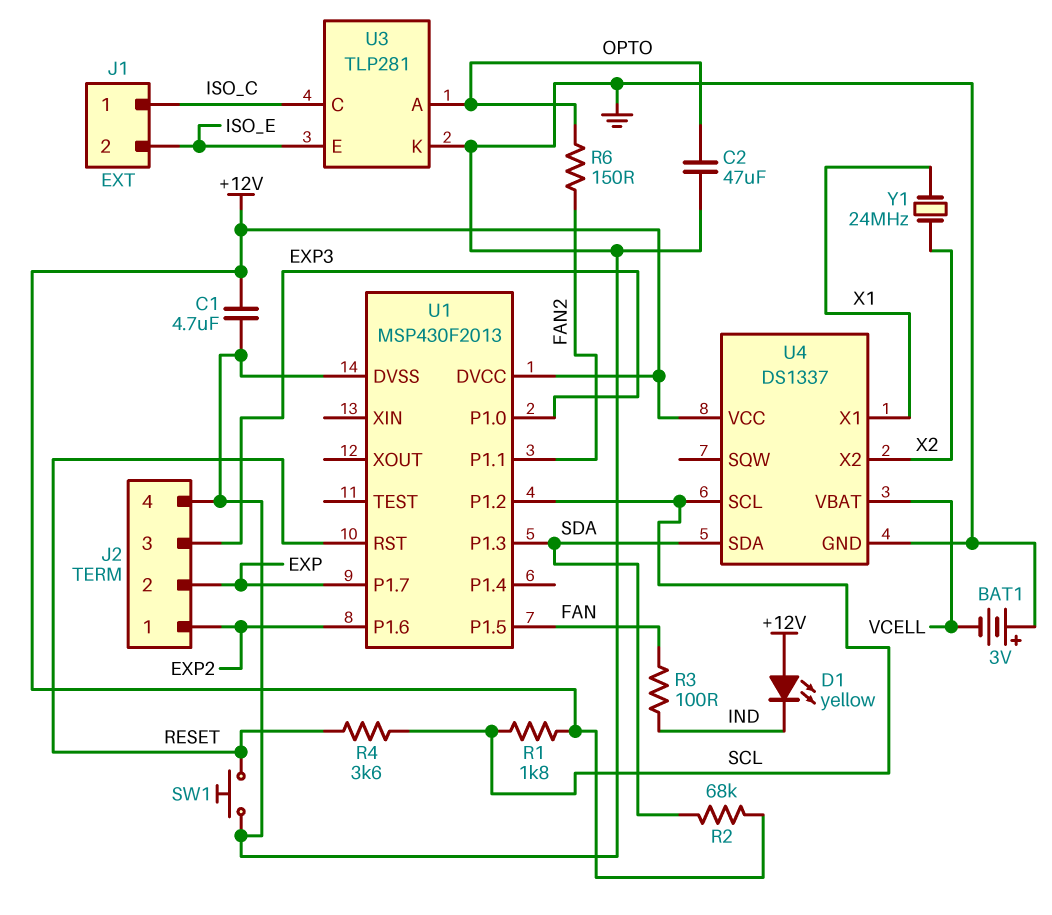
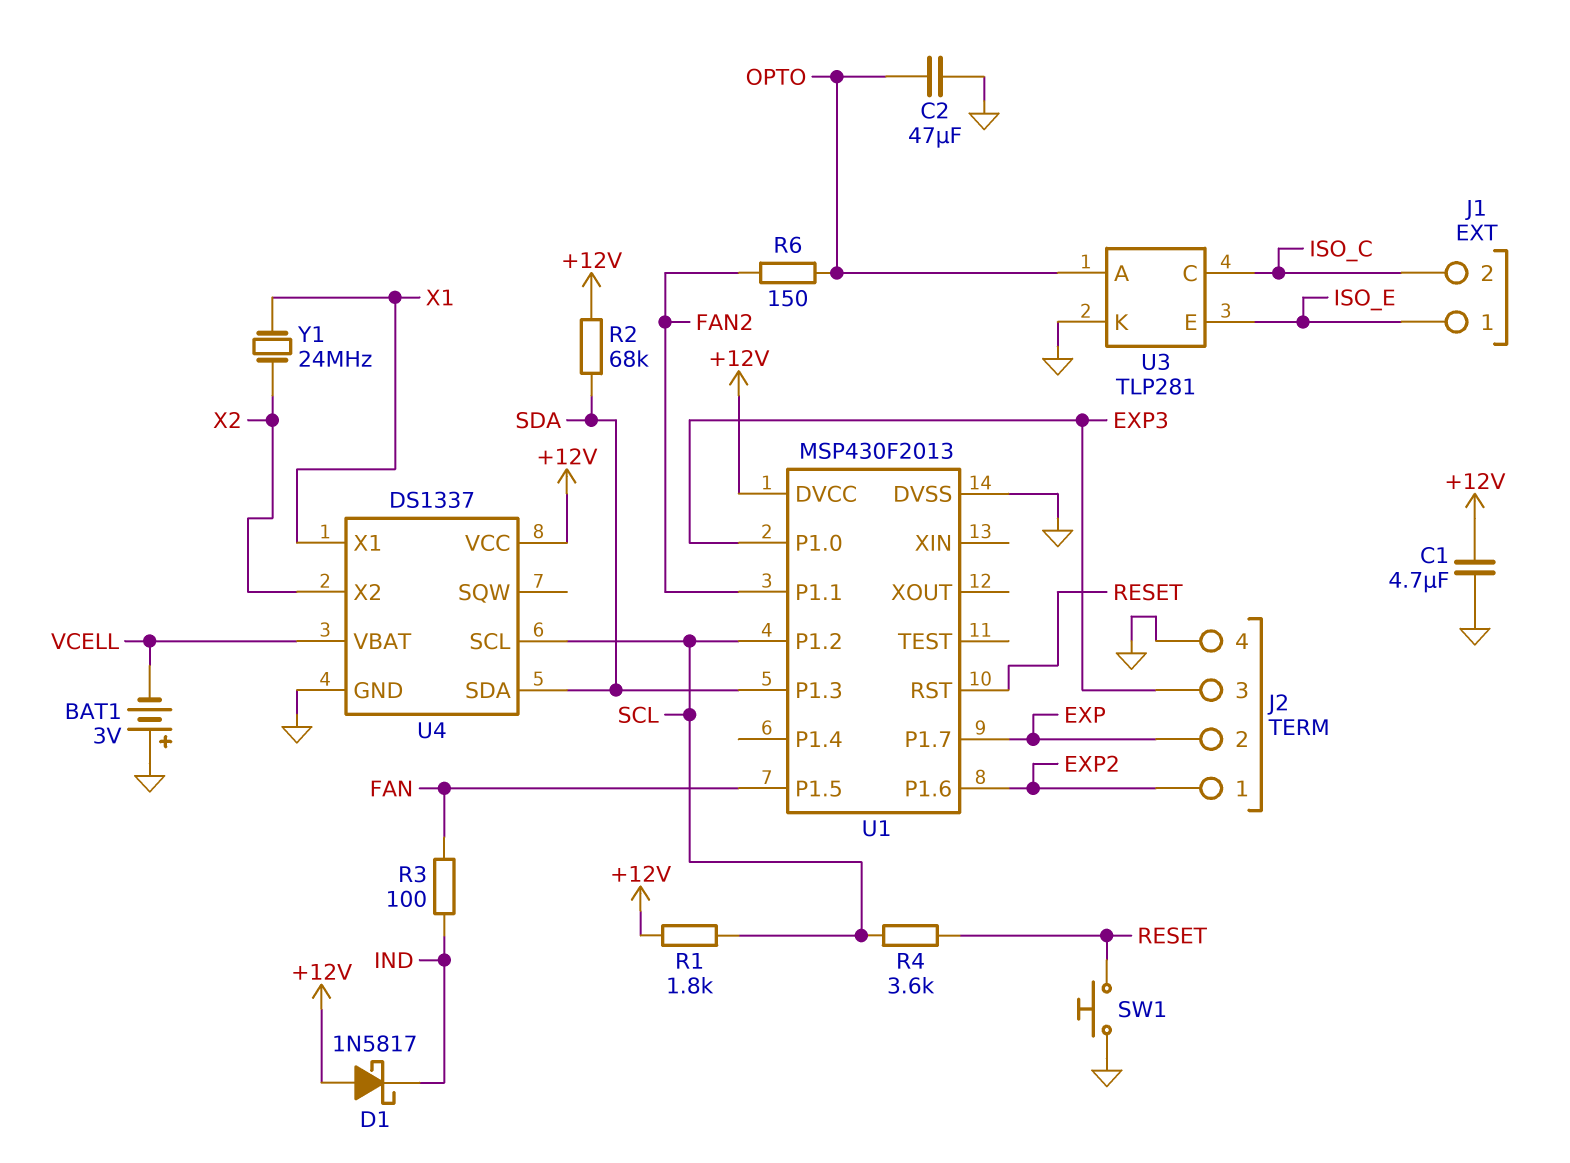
D1: LED yellow (A +12V, K IND) -> schottky 1N5817 (A +12V, K IND)
J1 pin 1: ISO_C -> ISO_E
J1 pin 2: ISO_E -> ISO_C

